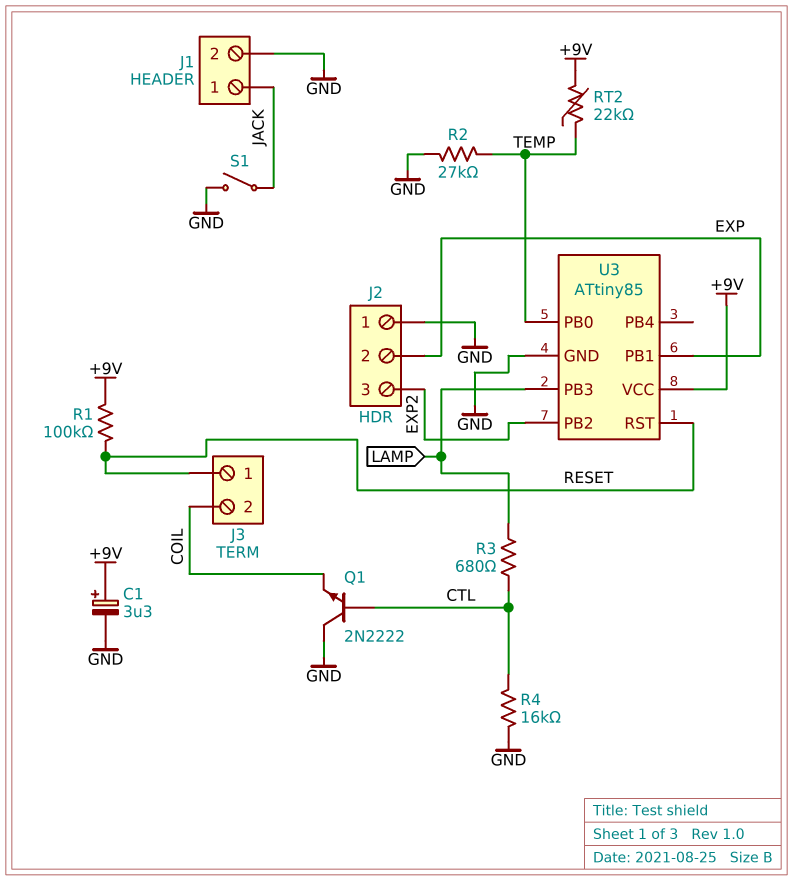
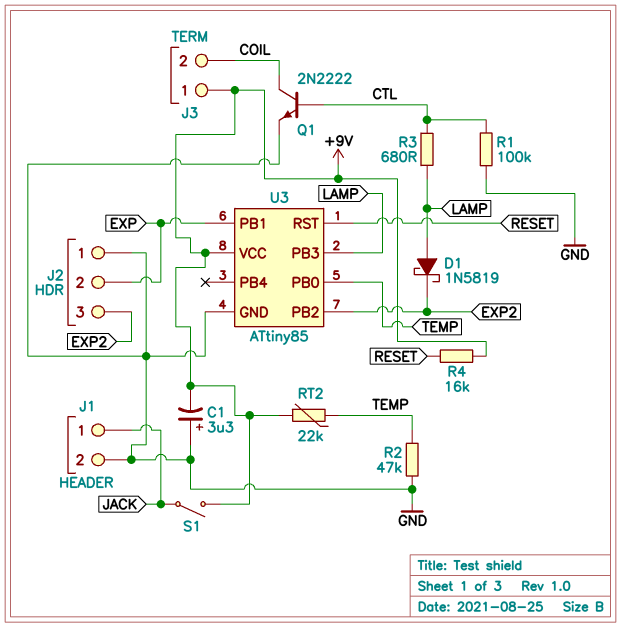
C1: 3.3uF (plus +9V, minus GND) -> 3.3uF (plus GND, minus +9V)
D1: none -> schottky 1N5819 (A LAMP, K EXP2)
J3 pin 1: RESET -> +9V
Q1: NPN 2N2222 (B CTL, C GND, E COIL) -> NPN 2N2222 (B CTL, C COIL, E GND)
R1: 100k (+9V, RESET) -> 100k (CTL, GND)
R2: 27k (GND, TEMP) -> 47k (GND, TEMP)
R4: 16k (CTL, GND) -> 16k (+9V, RESET)
S1: switch (GND, JACK) -> switch (+9V, JACK)

